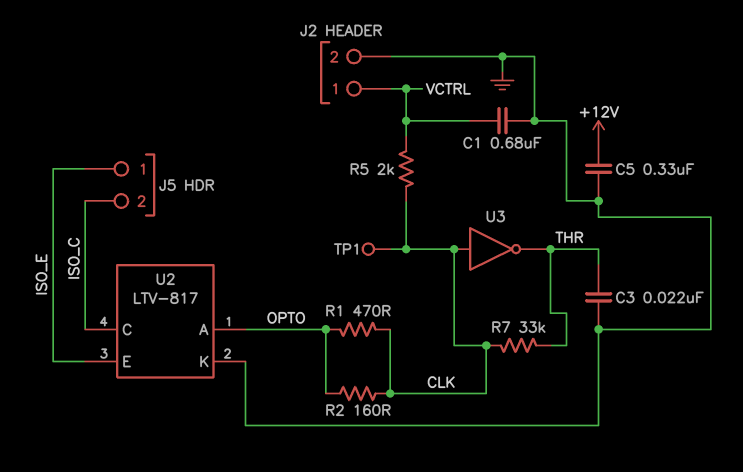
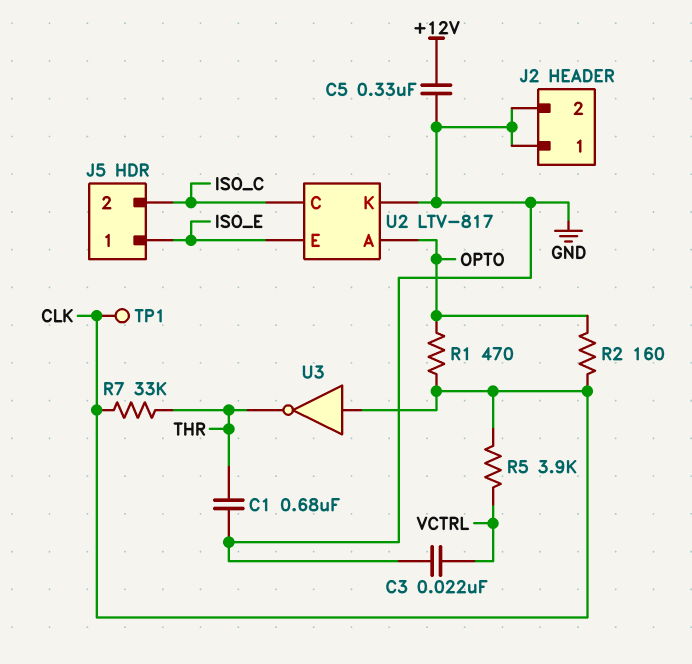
C1: 680nF (GND, VCTRL) -> 680nF (GND, THR)
C3: 22nF (GND, THR) -> 22nF (GND, VCTRL)
J2 pin 1: VCTRL -> GND
R5: 2k (CLK, VCTRL) -> 3.9k (CLK, VCTRL)

